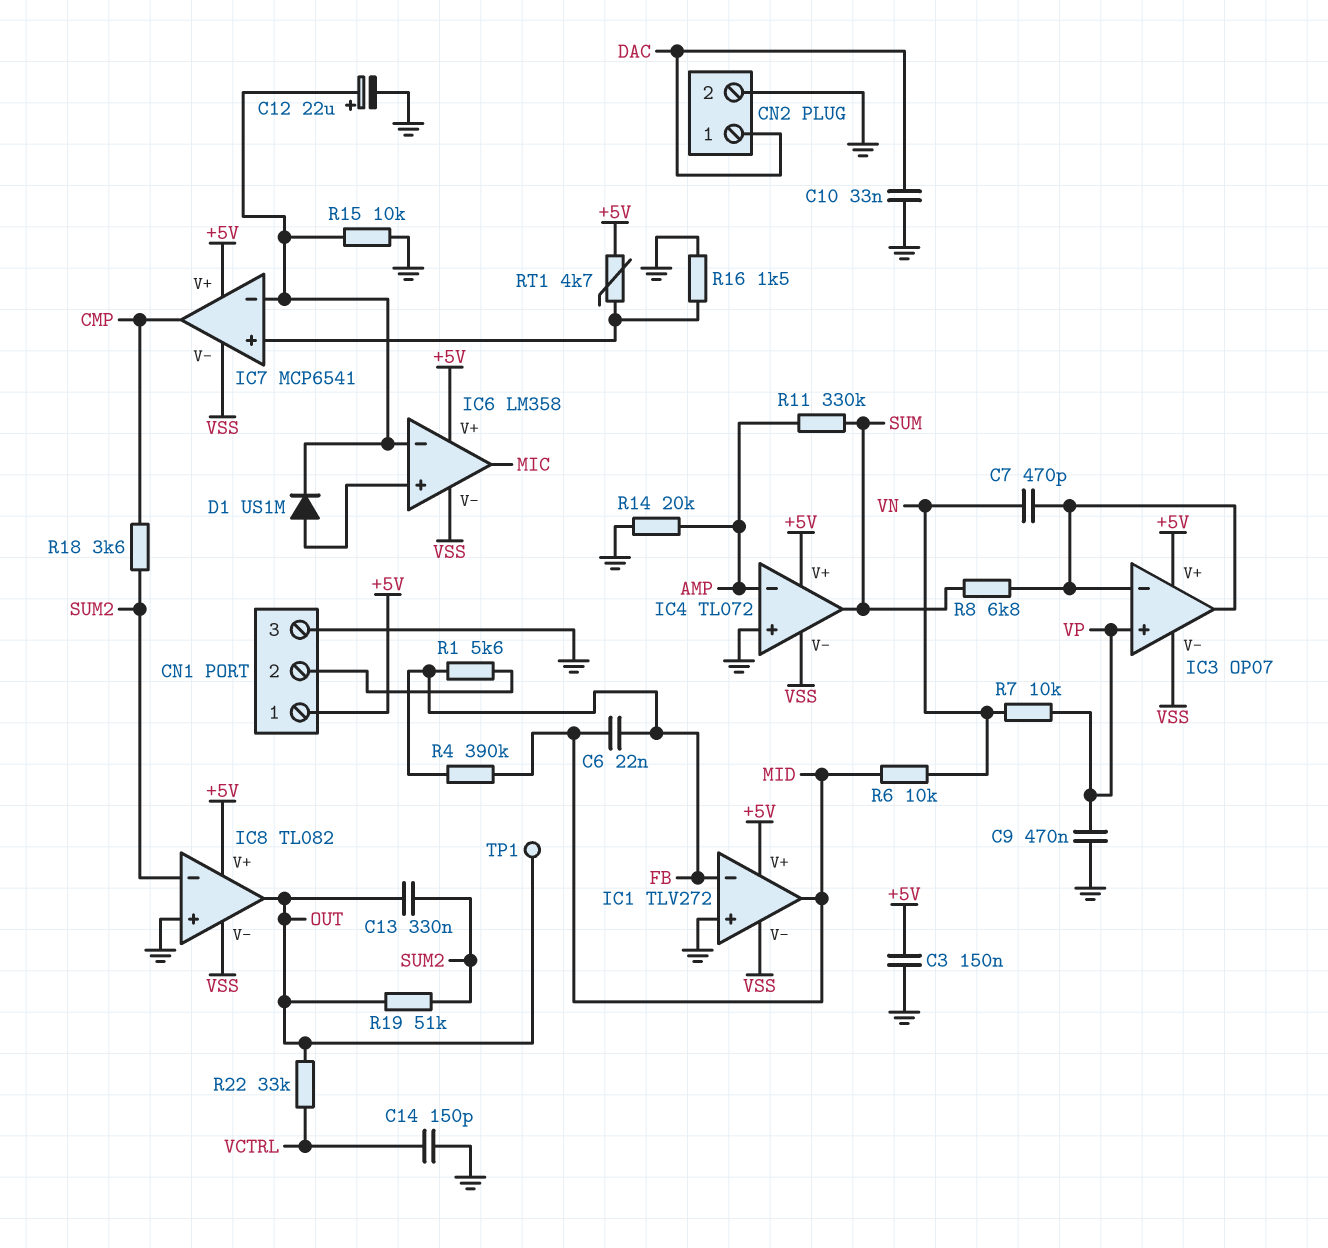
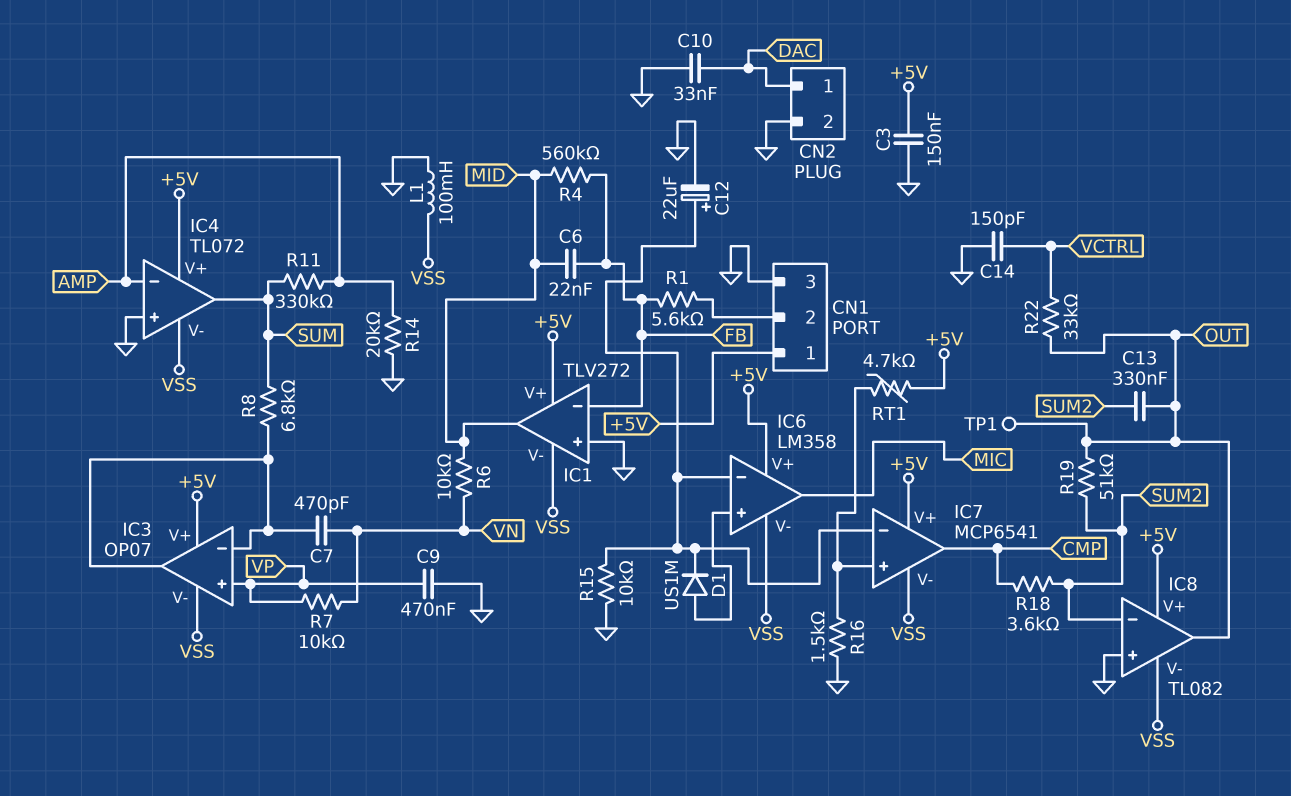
L1: none -> 100mH (GND, VSS)
R4: 390k (FB, MID) -> 560k (FB, MID)

